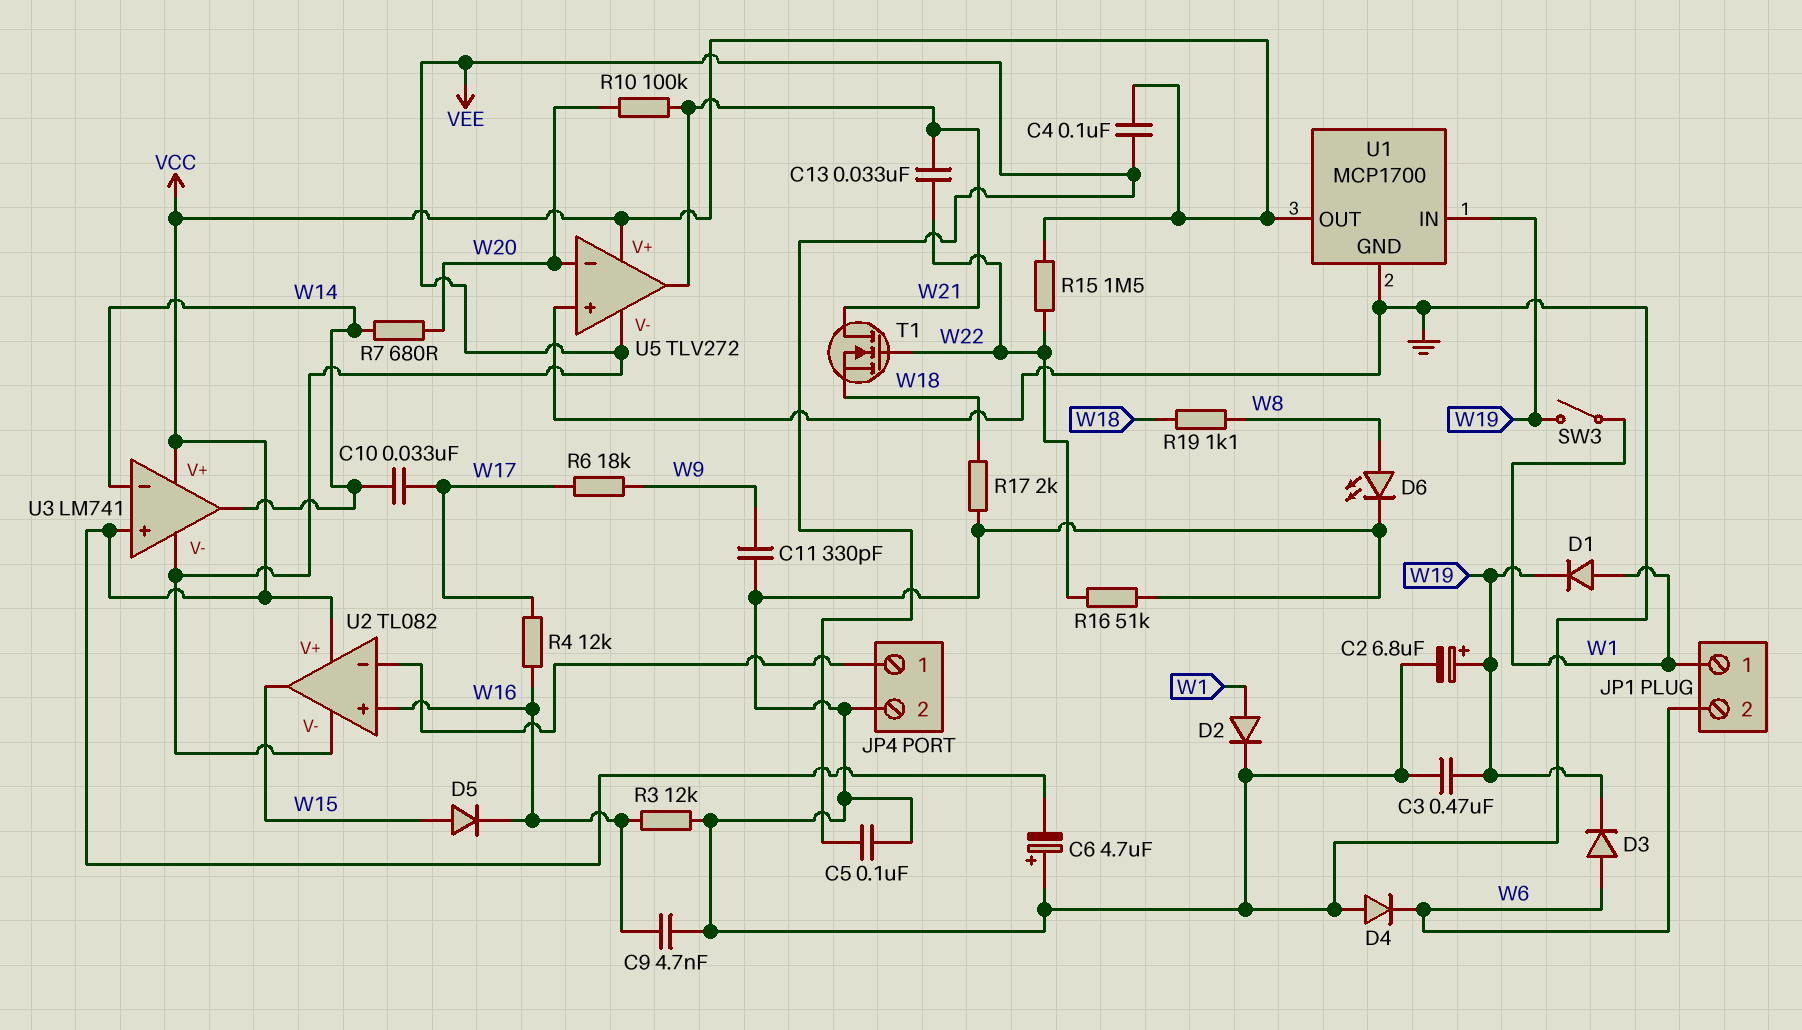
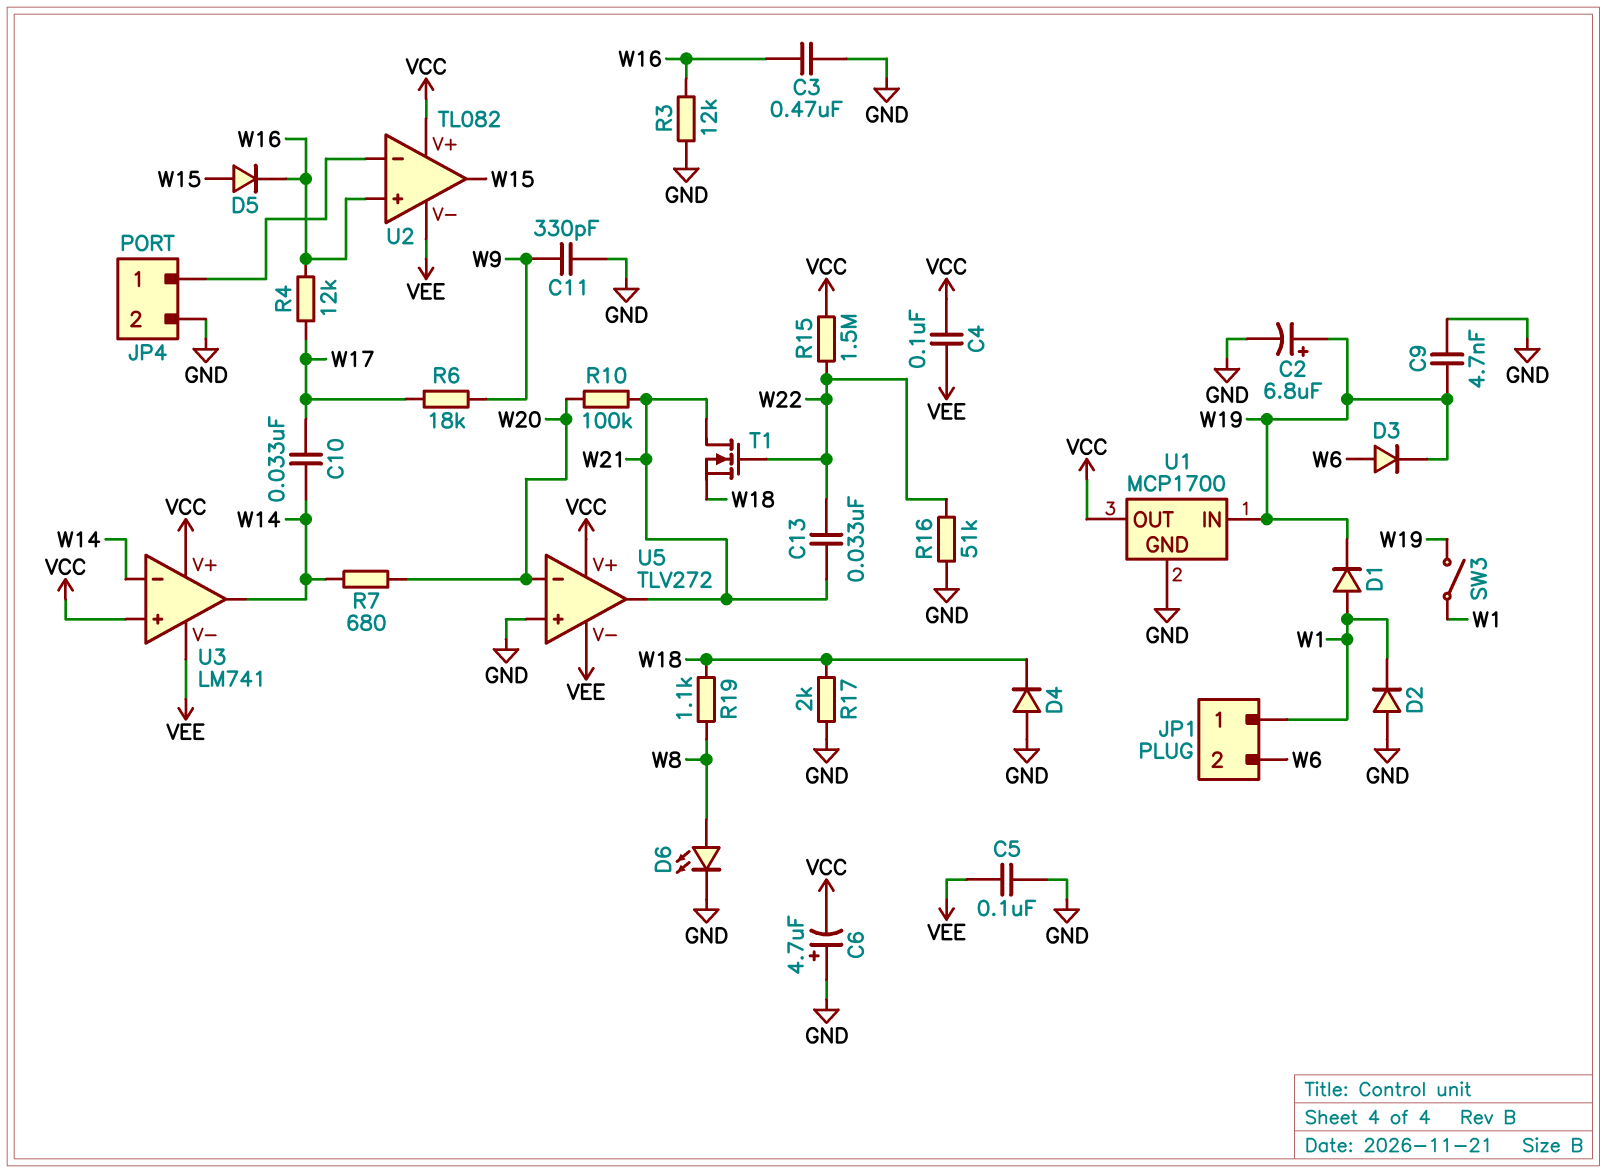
C3: 470nF (GND, W19) -> 470nF (GND, W16)
C9: 4.7nF (GND, W16) -> 4.7nF (GND, W19)
D2: diode (A W1, K GND) -> diode (A GND, K W1)
D4: diode (A GND, K W6) -> diode (A GND, K W18)

